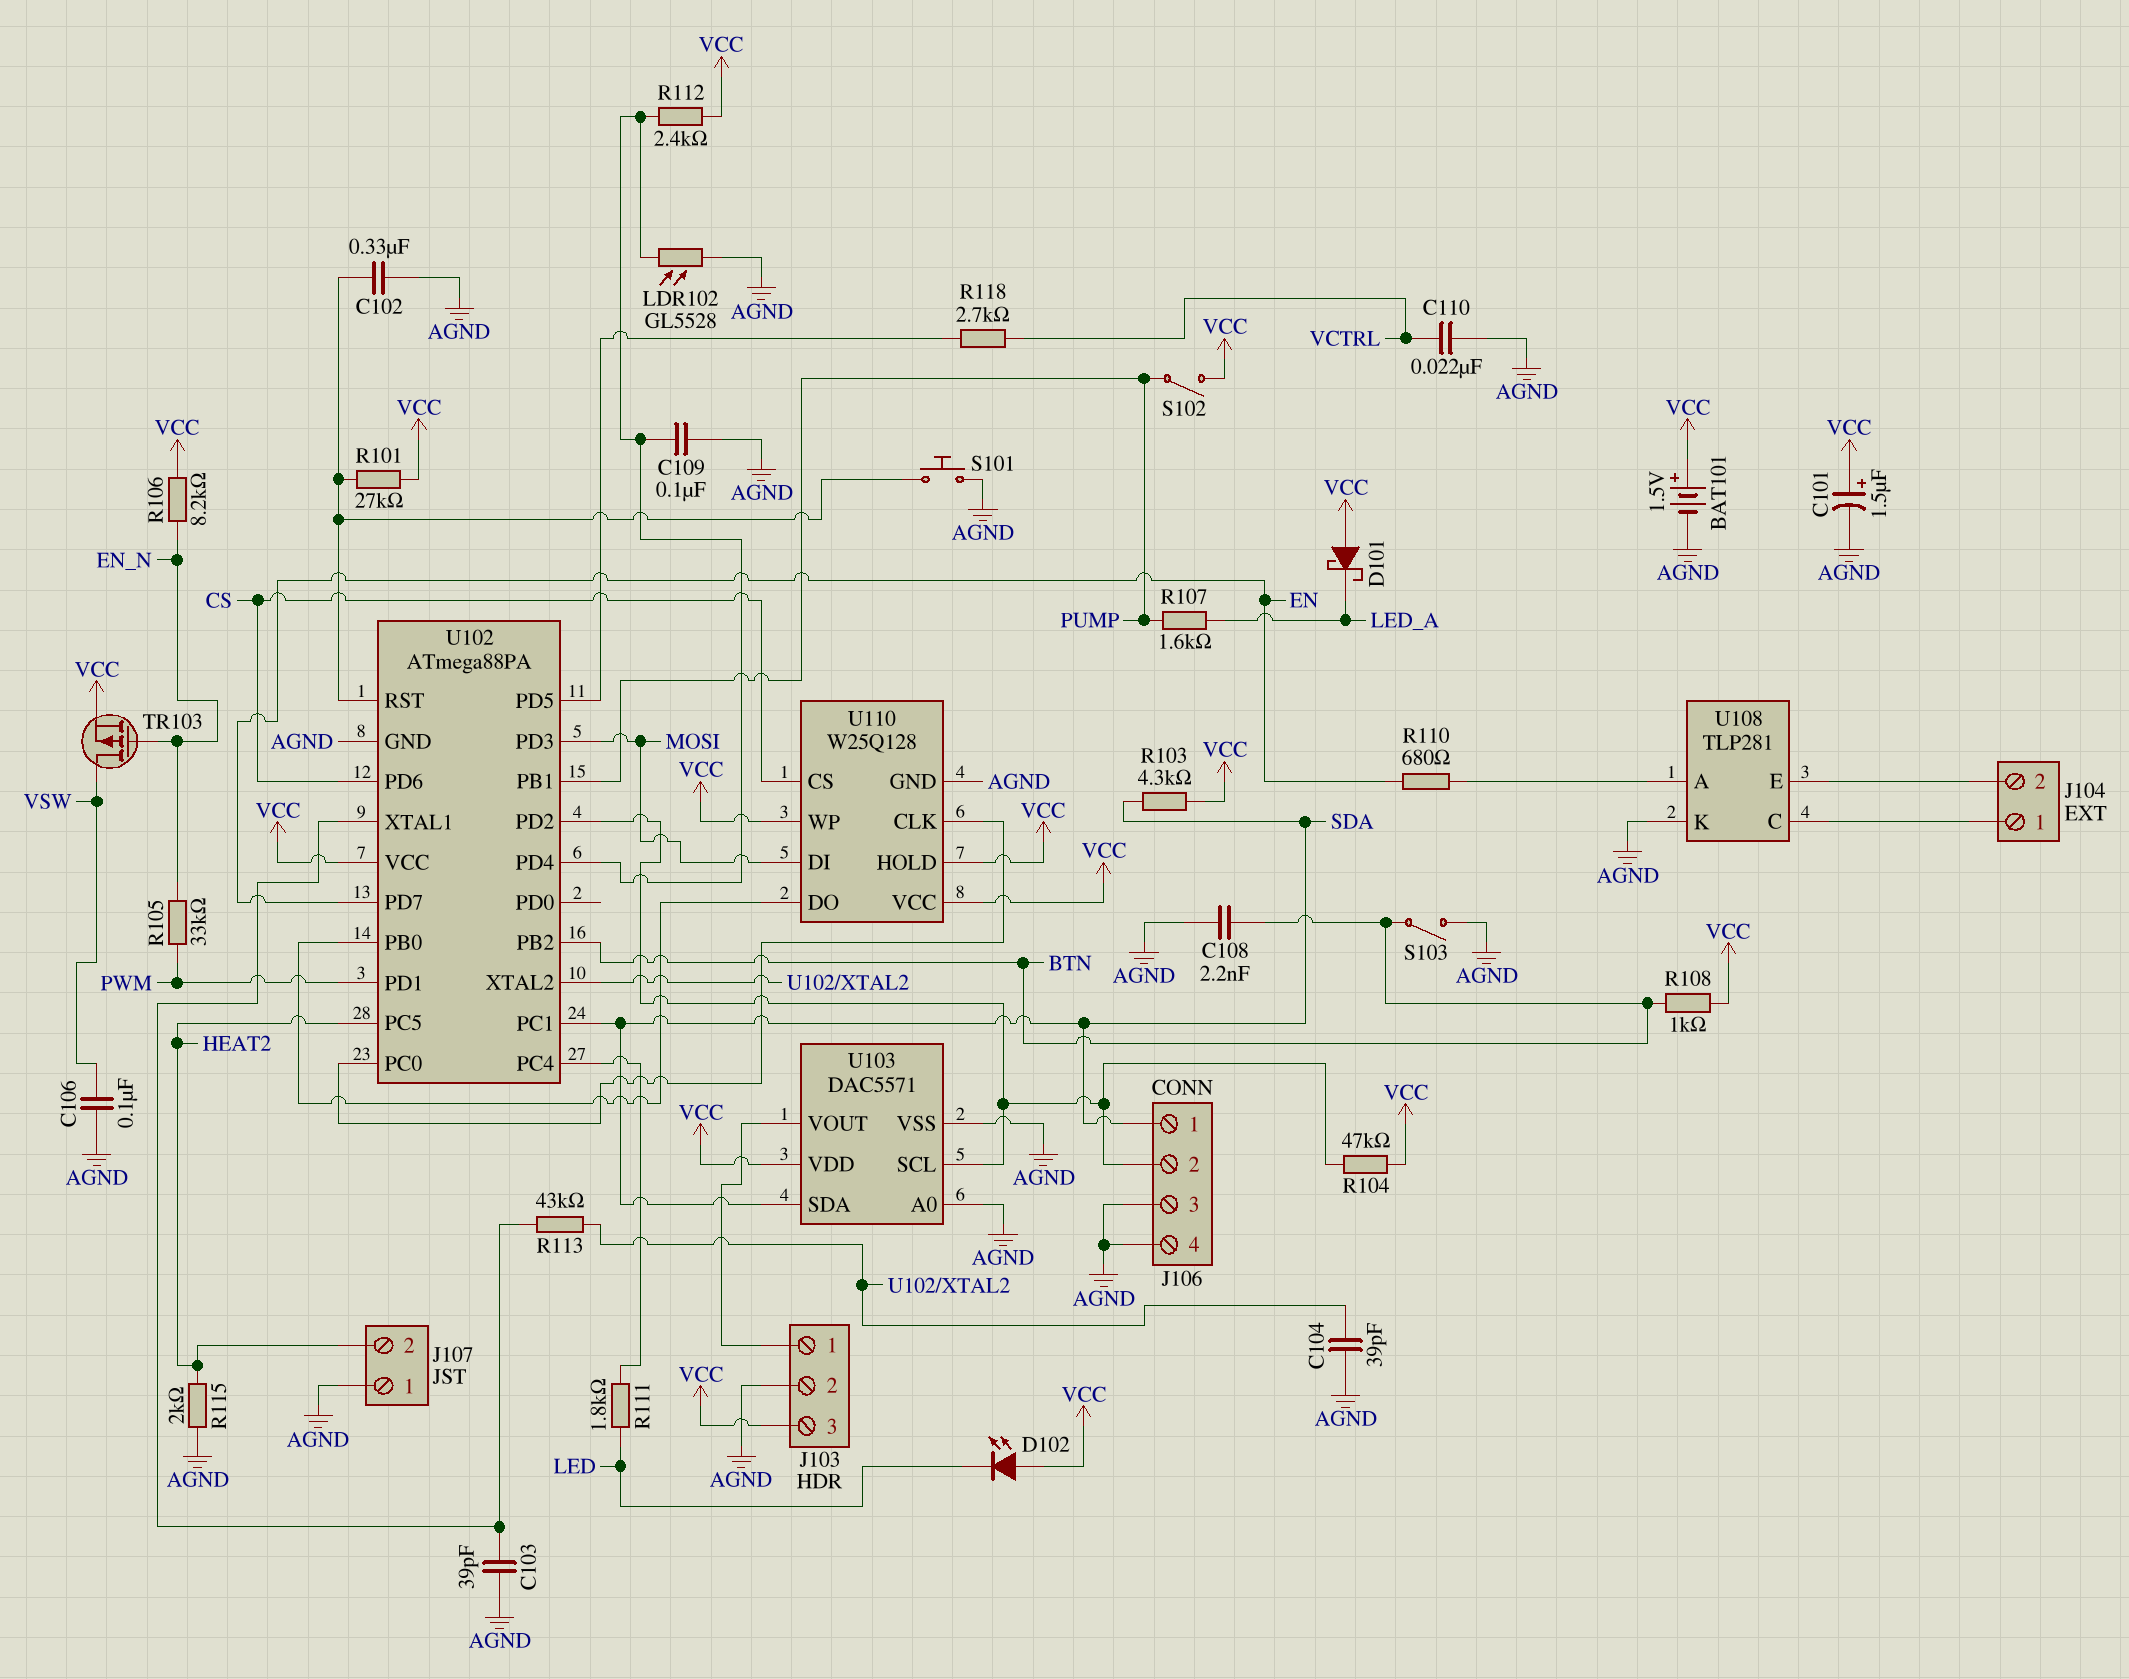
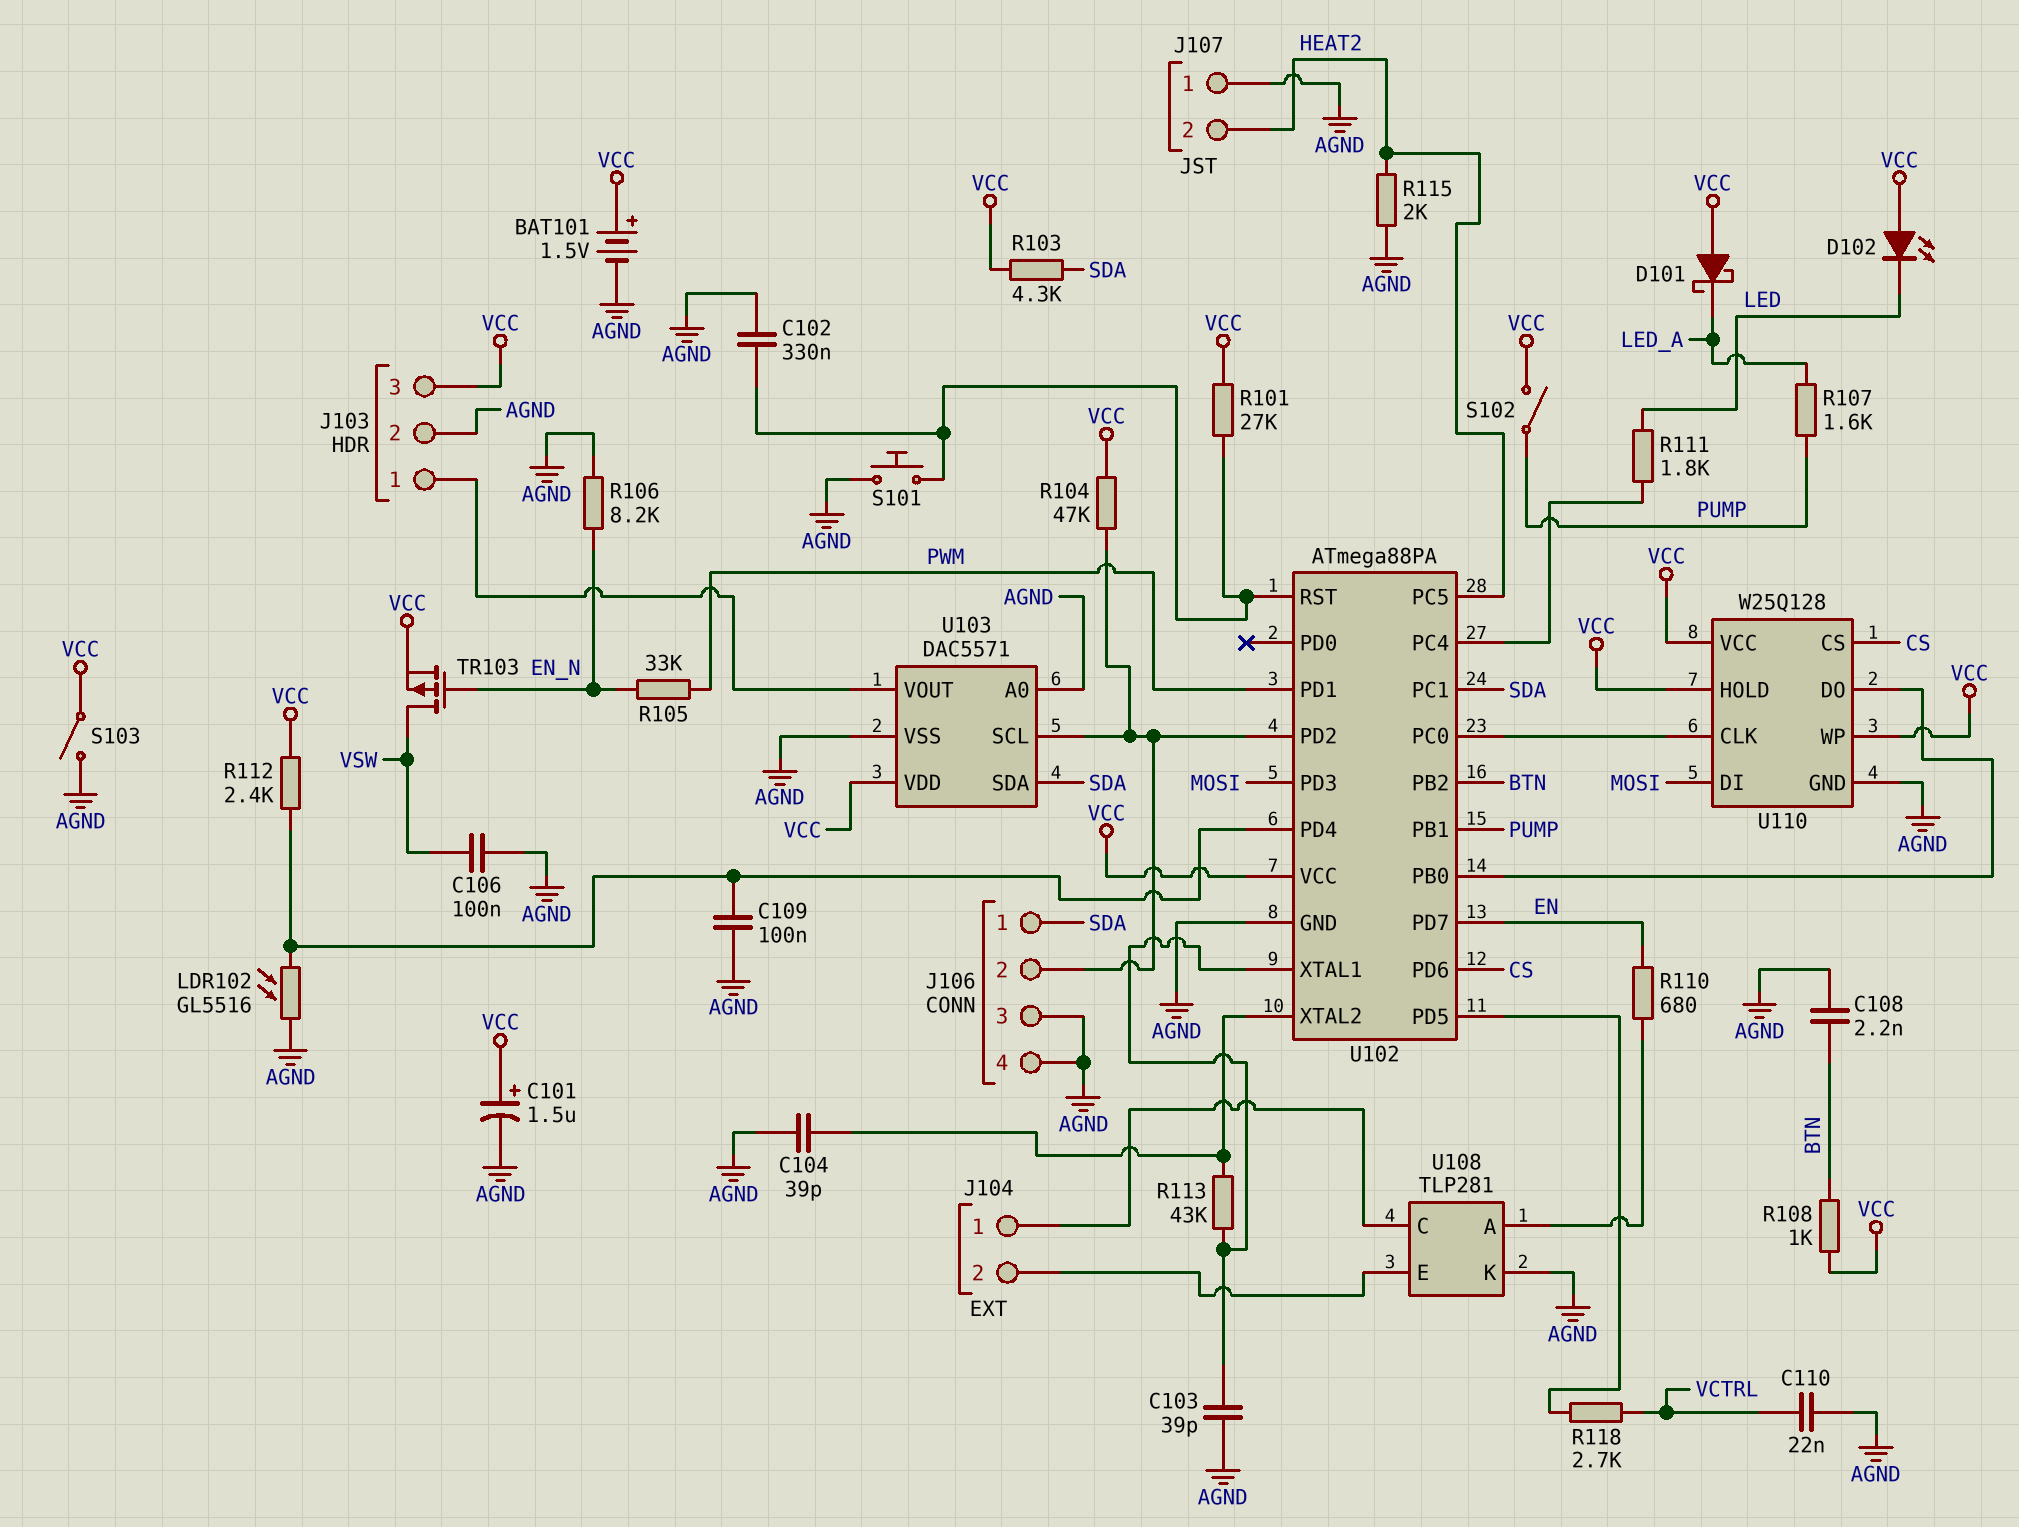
LDR102: GL5528 (AGND, U102/PD4) -> GL5516 (AGND, U102/PD4)
R106: 8.2k (EN_N, VCC) -> 8.2k (AGND, EN_N)
S103: switch (AGND, BTN) -> switch (AGND, VCC)

